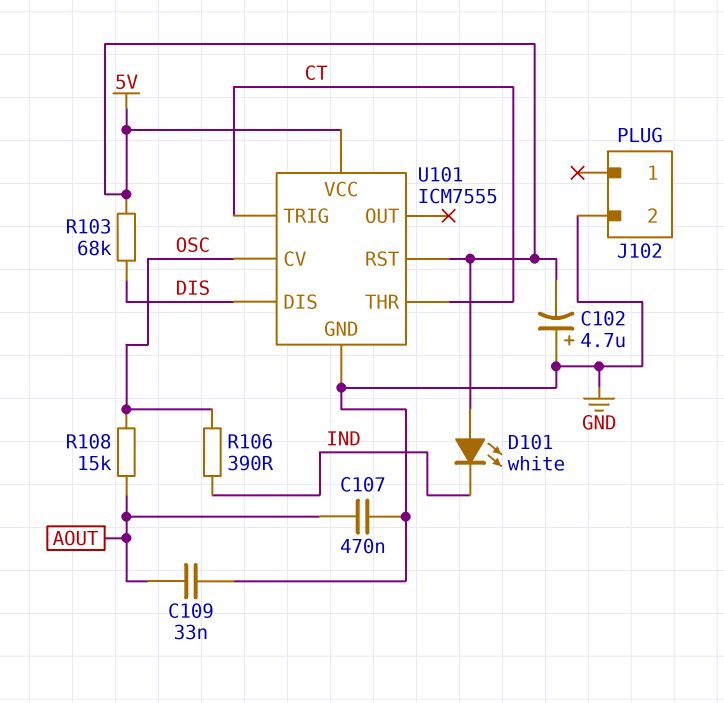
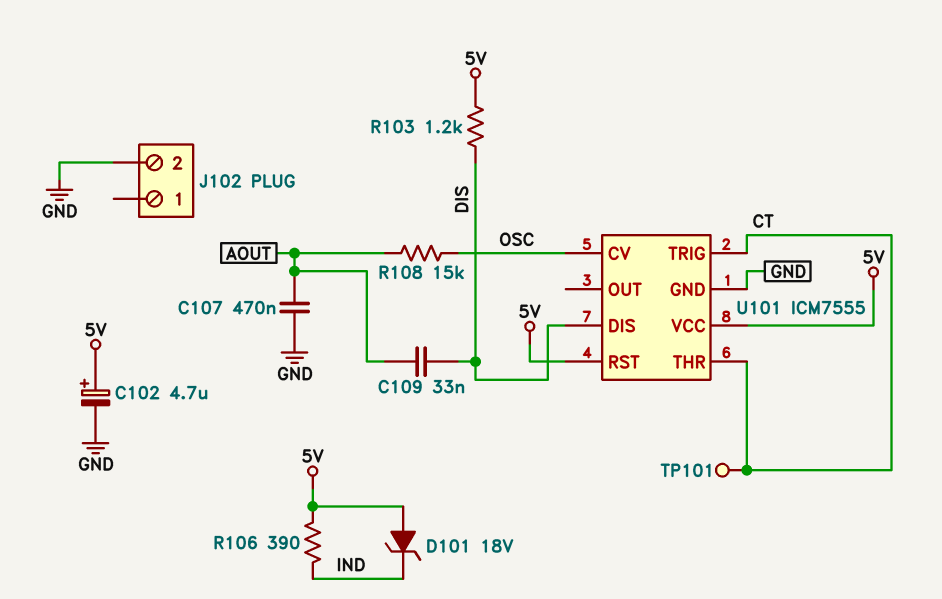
C102: 4.7uF (plus GND, minus 5V) -> 4.7uF (plus 5V, minus GND)
C109: 33nF (AOUT, GND) -> 33nF (AOUT, DIS)
D101: LED white (A 5V, K IND) -> zener 18V (A 5V, K IND)
R103: 68k (5V, DIS) -> 1.2k (5V, DIS)
R106: 390 (IND, OSC) -> 390 (5V, IND)
TP101: none -> test point (CT)

